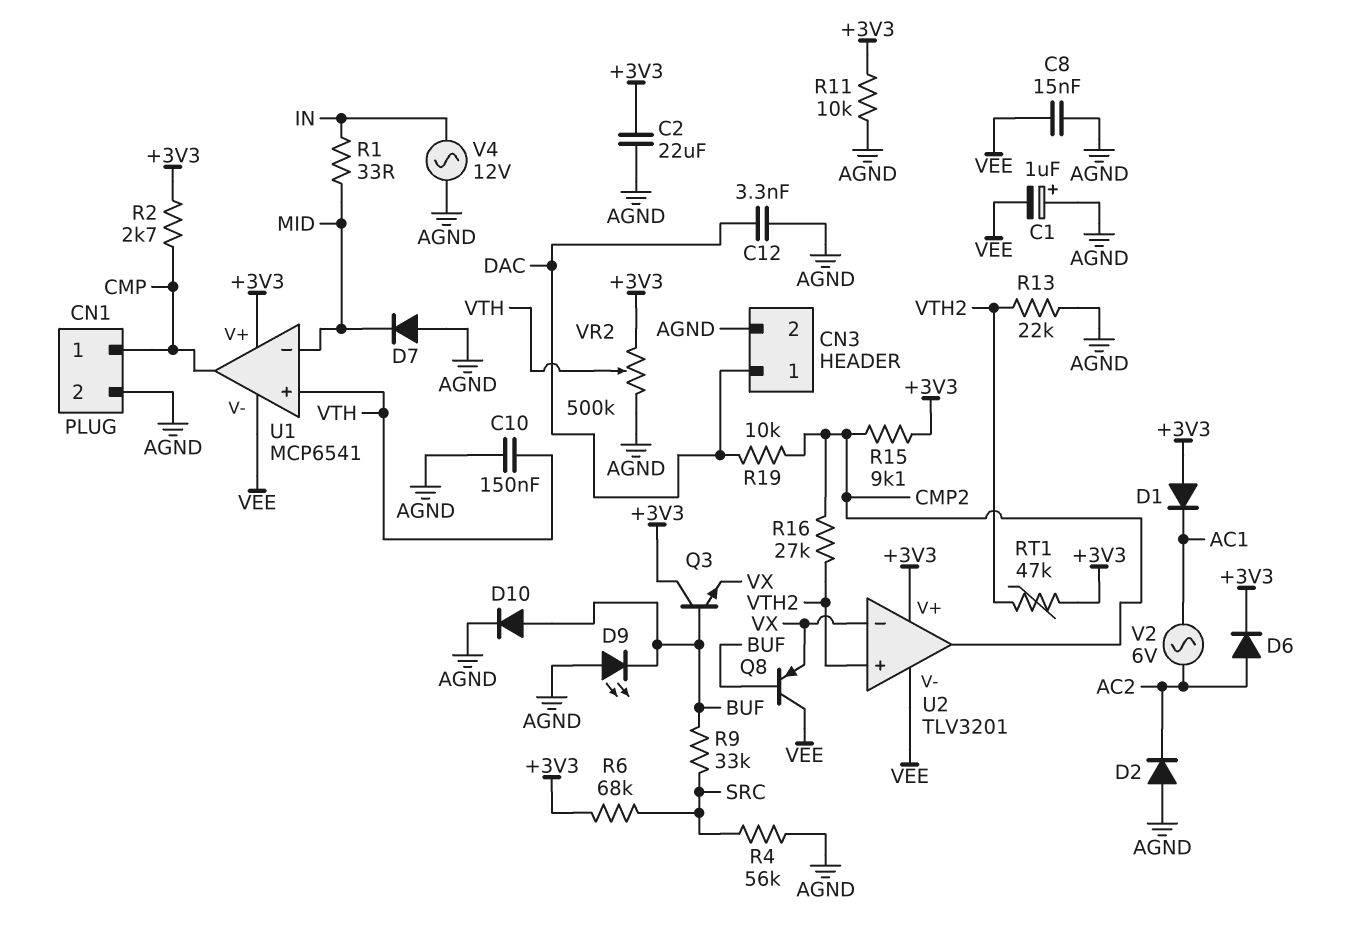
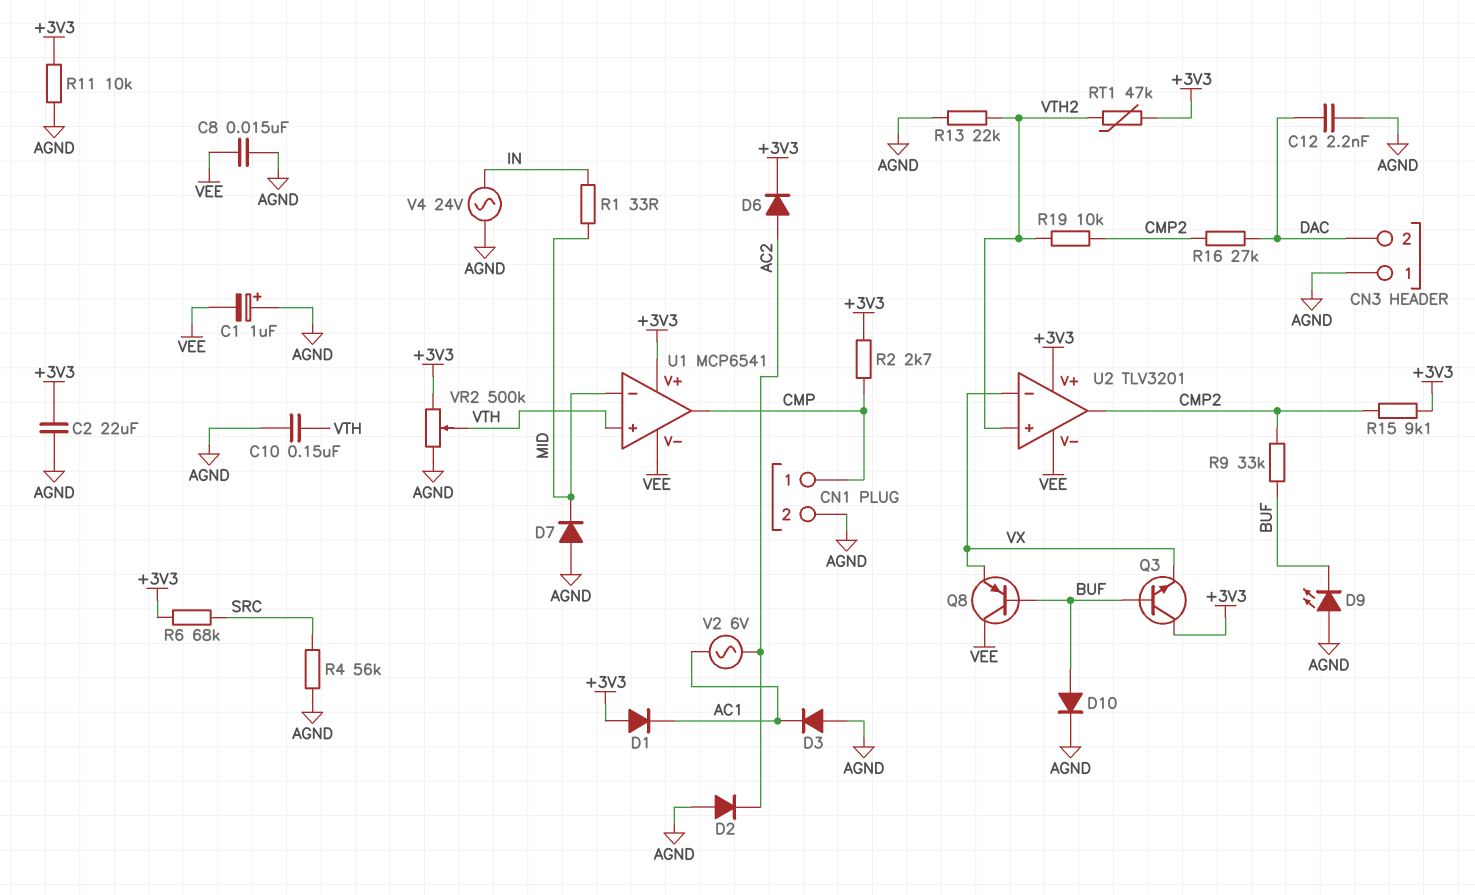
C12: 3.3nF (AGND, DAC) -> 2.2nF (AGND, DAC)
CN3 pin 1: DAC -> AGND
CN3 pin 2: AGND -> DAC
D3: none -> diode (A AGND, K AC1)
R9: 33k (BUF, SRC) -> 33k (BUF, CMP2)
R16: 27k (CMP2, VTH2) -> 27k (CMP2, DAC)
R19: 10k (CMP2, DAC) -> 10k (CMP2, VTH2)
V4: AC 12V (AGND, IN) -> AC 24V (AGND, IN)

